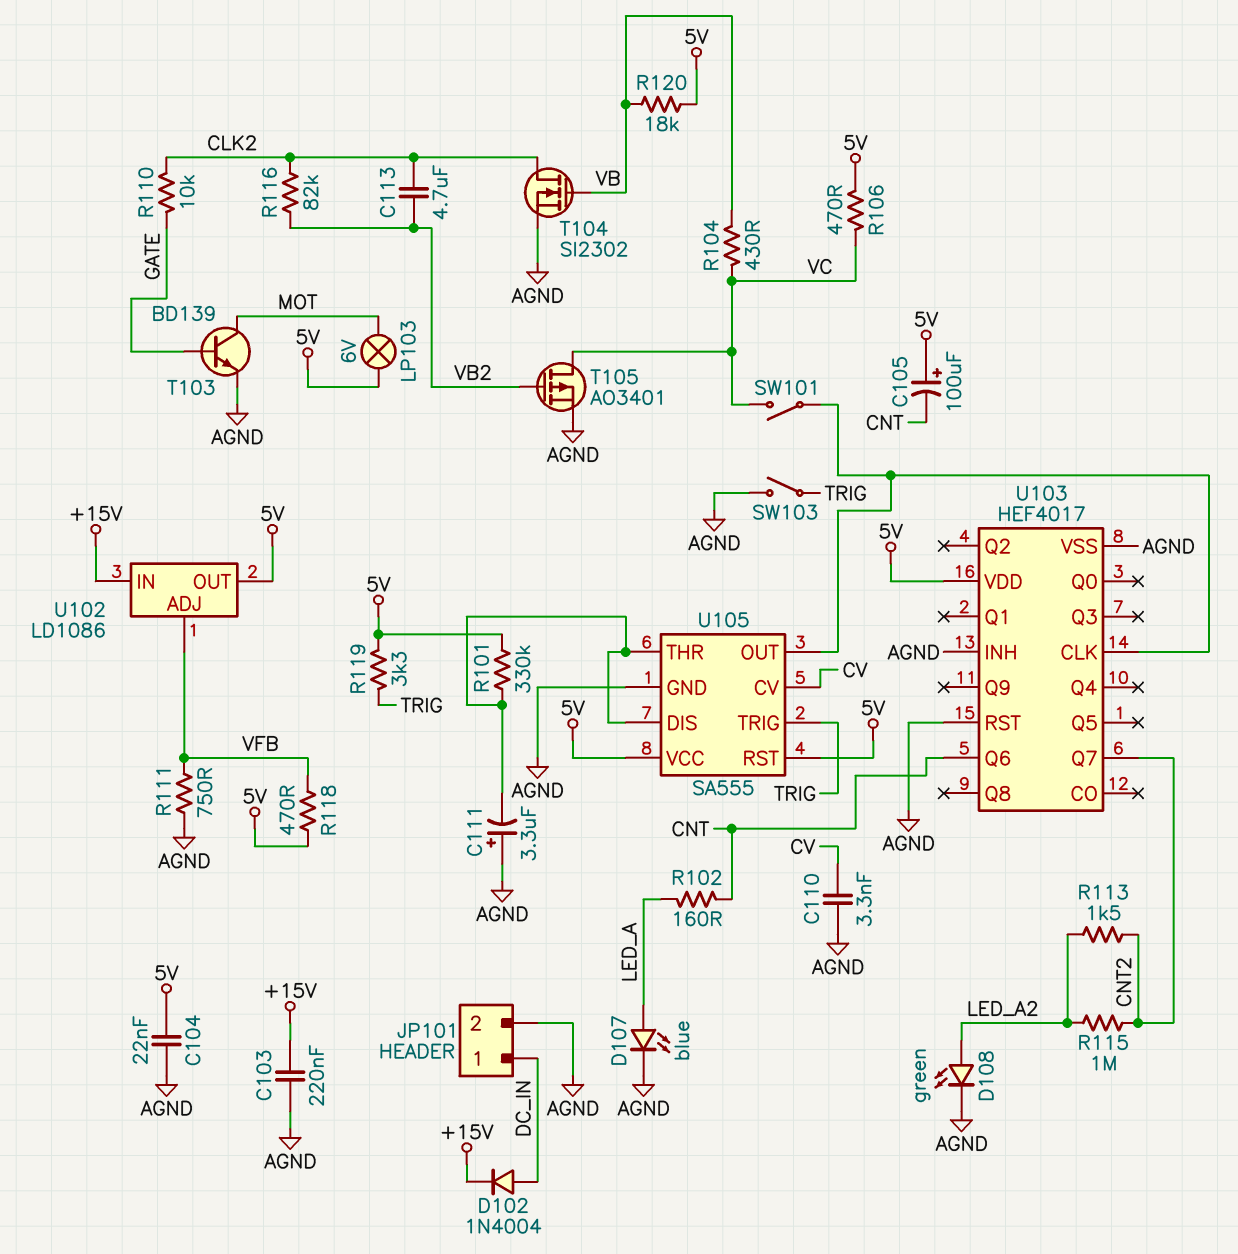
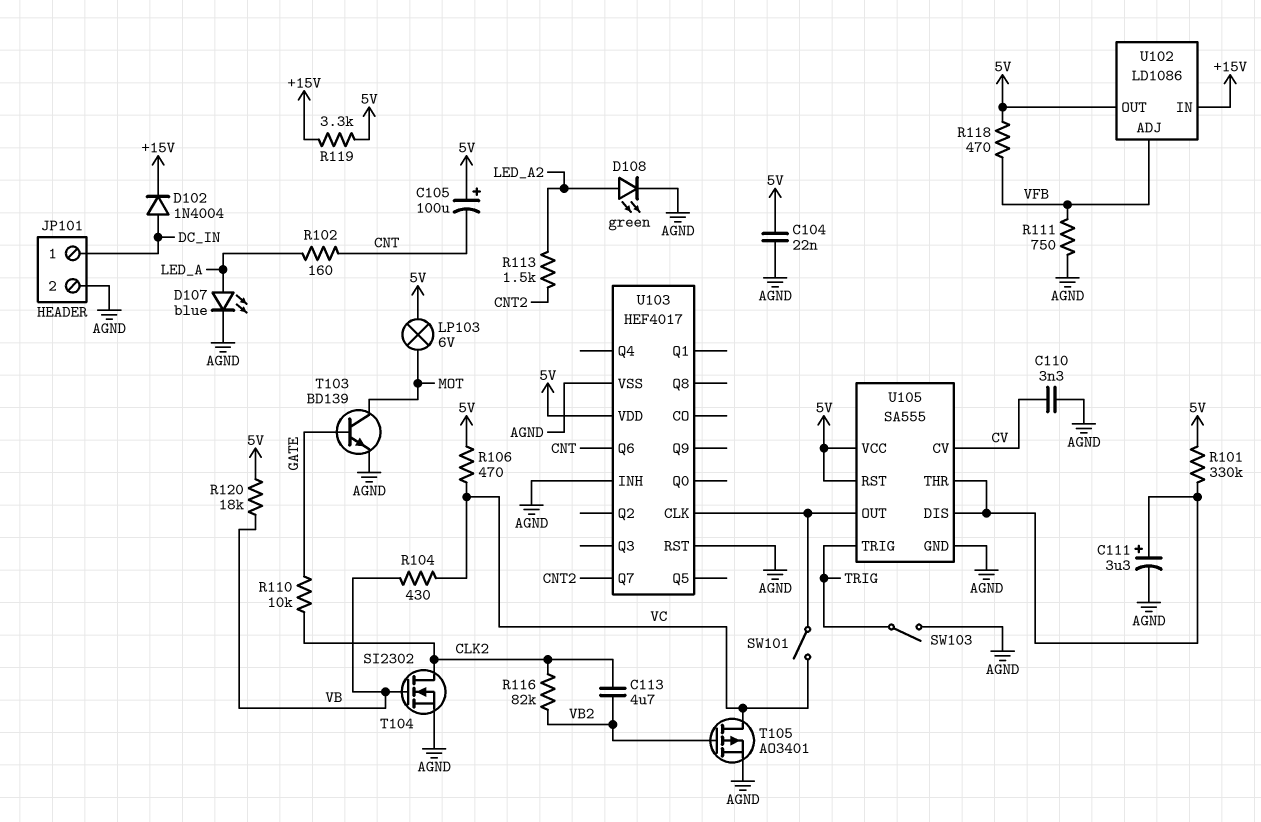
C103: 220nF (+15V, AGND) -> none
C111: 3.3uF (plus AGND, minus U105/DIS) -> 3.3uF (plus U105/DIS, minus AGND)
R115: 1M (CNT2, LED_A2) -> none
R119: 3.3k (5V, TRIG) -> 3.3k (+15V, 5V)

